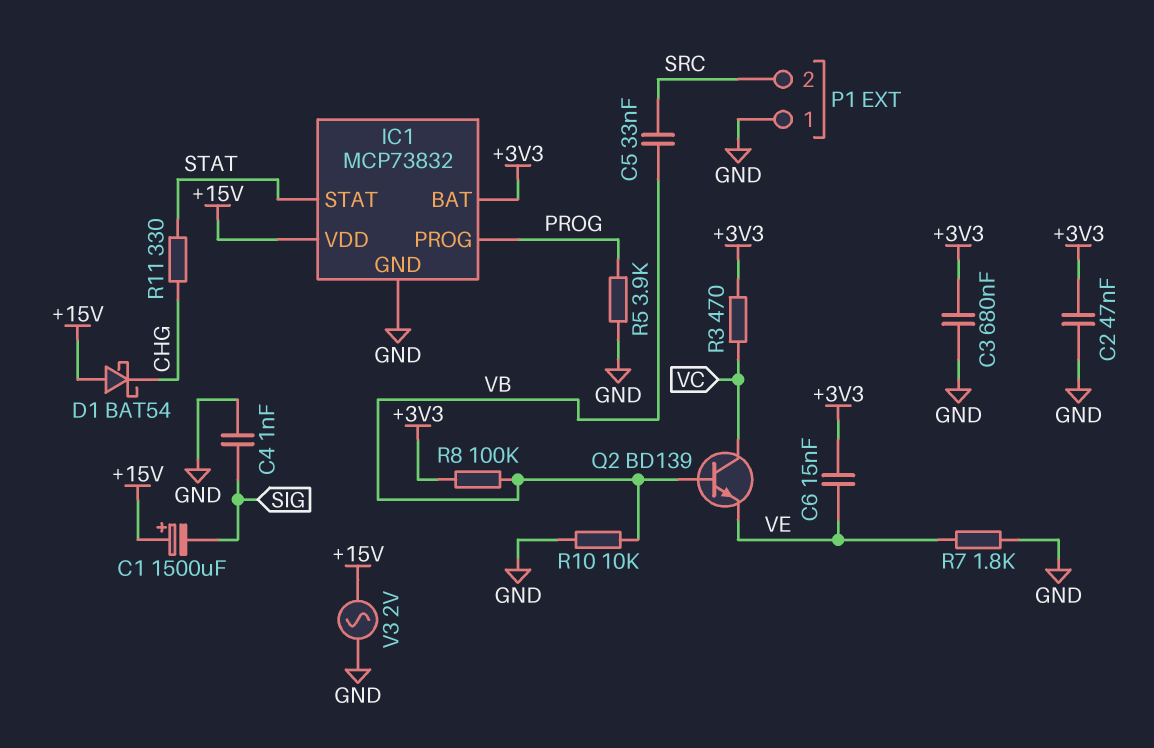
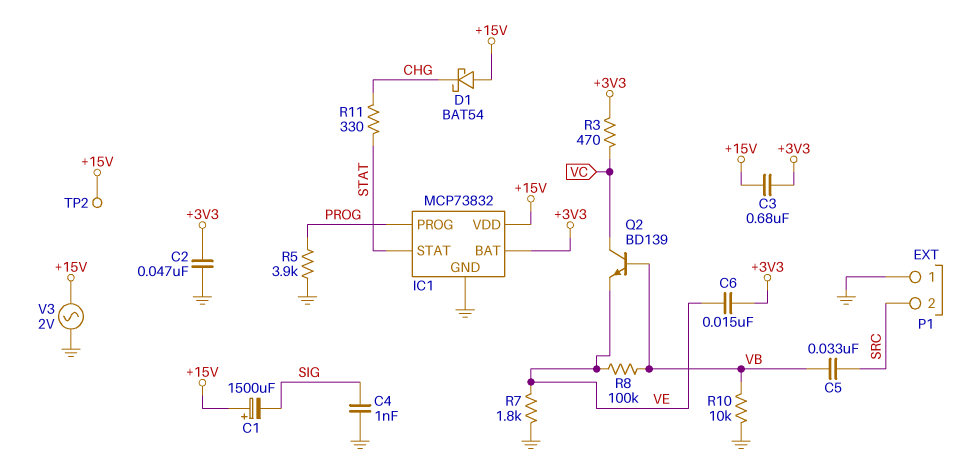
C3: 680nF (+3V3, GND) -> 680nF (+3V3, +15V)
R8: 100k (+3V3, VB) -> 100k (VB, VE)
TP2: none -> test point (+15V)

